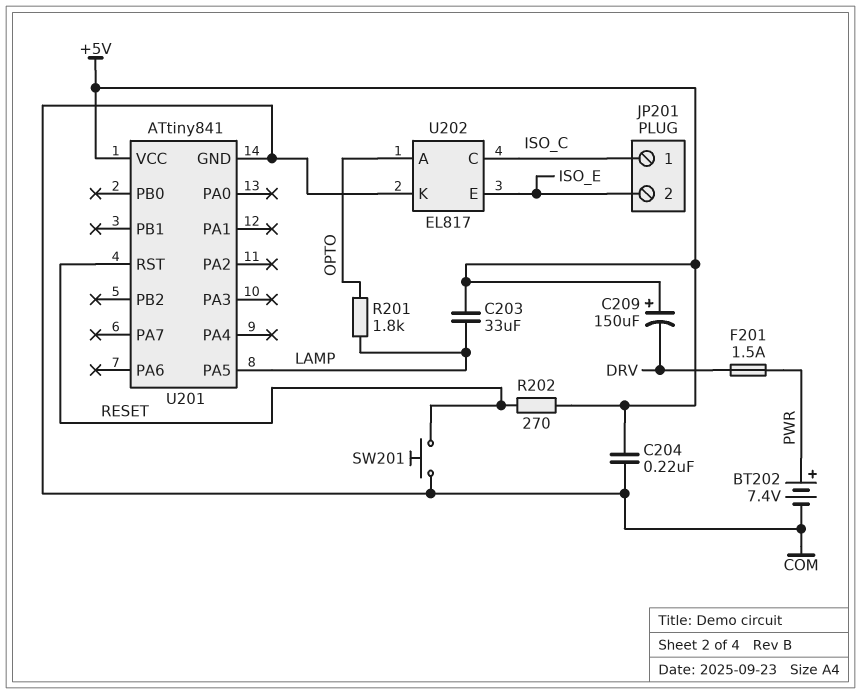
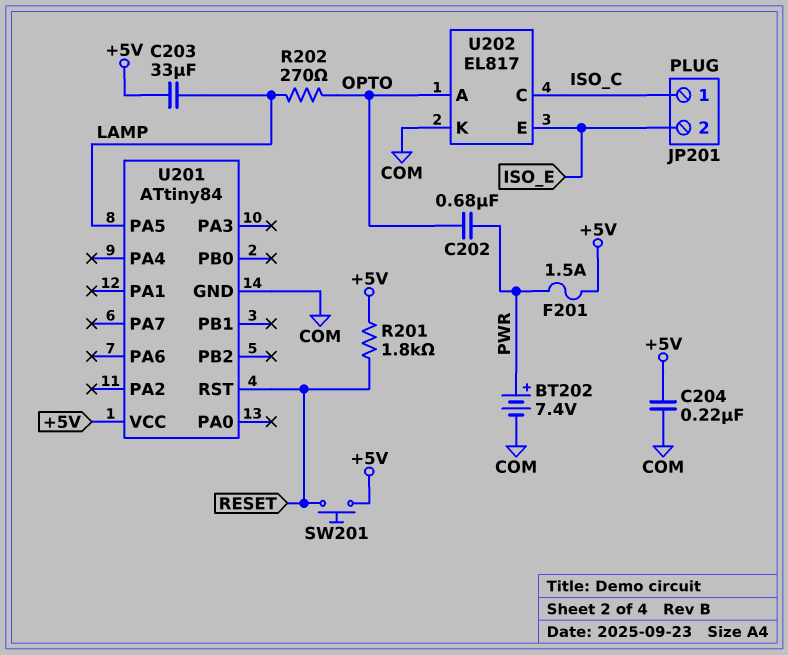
C202: none -> 680nF (OPTO, PWR)
C209: 150uF (plus +5V, minus DRV) -> none
F201: 1.5A (DRV, PWR) -> 1.5A (+5V, PWR)
R201: 1.8k (LAMP, OPTO) -> 1.8k (+5V, RESET)
R202: 270 (+5V, RESET) -> 270 (LAMP, OPTO)
SW201: button (COM, RESET) -> button (+5V, RESET)
U201: ATtiny841 -> ATtiny84

